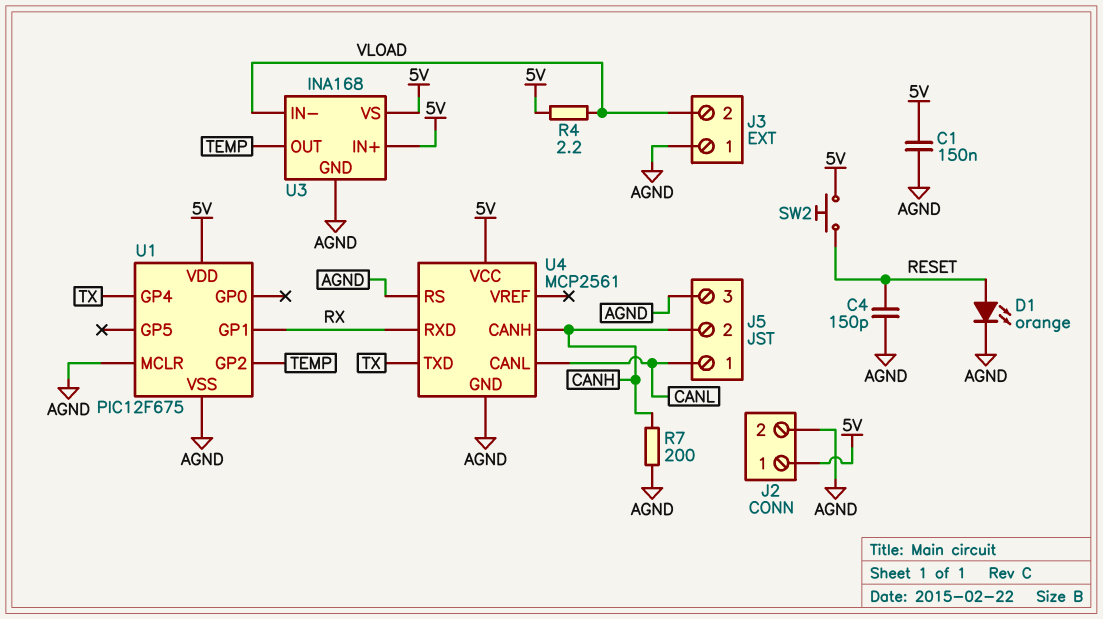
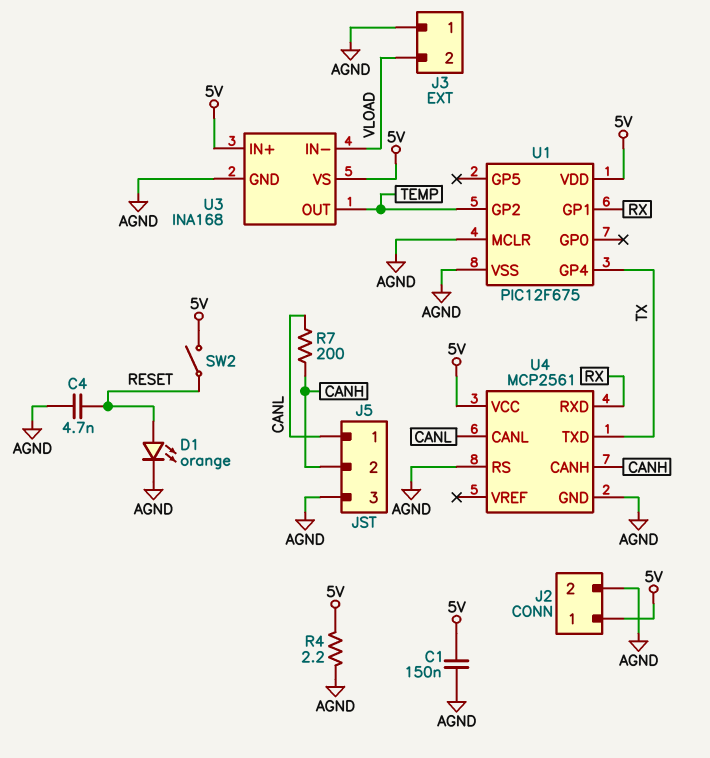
C4: 150pF (AGND, RESET) -> 4.7nF (AGND, RESET)
R4: 2.2 (5V, VLOAD) -> 2.2 (5V, AGND)
R7: 200 (AGND, CANH) -> 200 (CANH, CANL)
SW2: button (5V, RESET) -> switch (5V, RESET)

